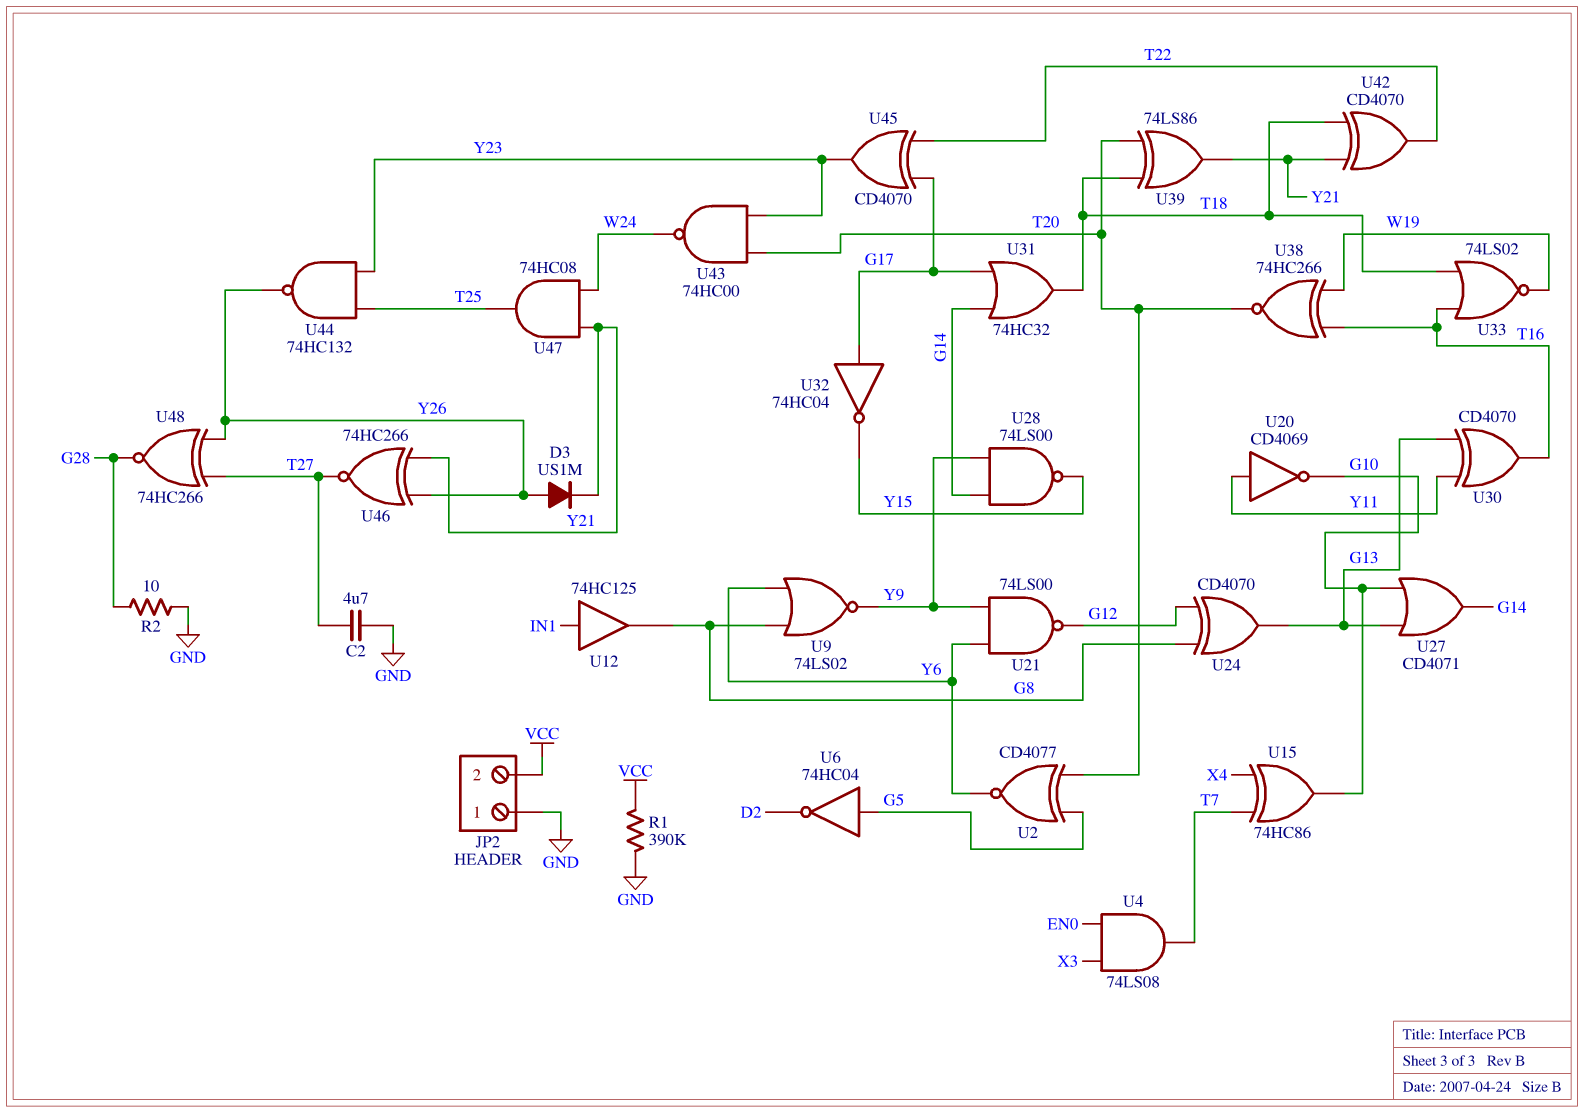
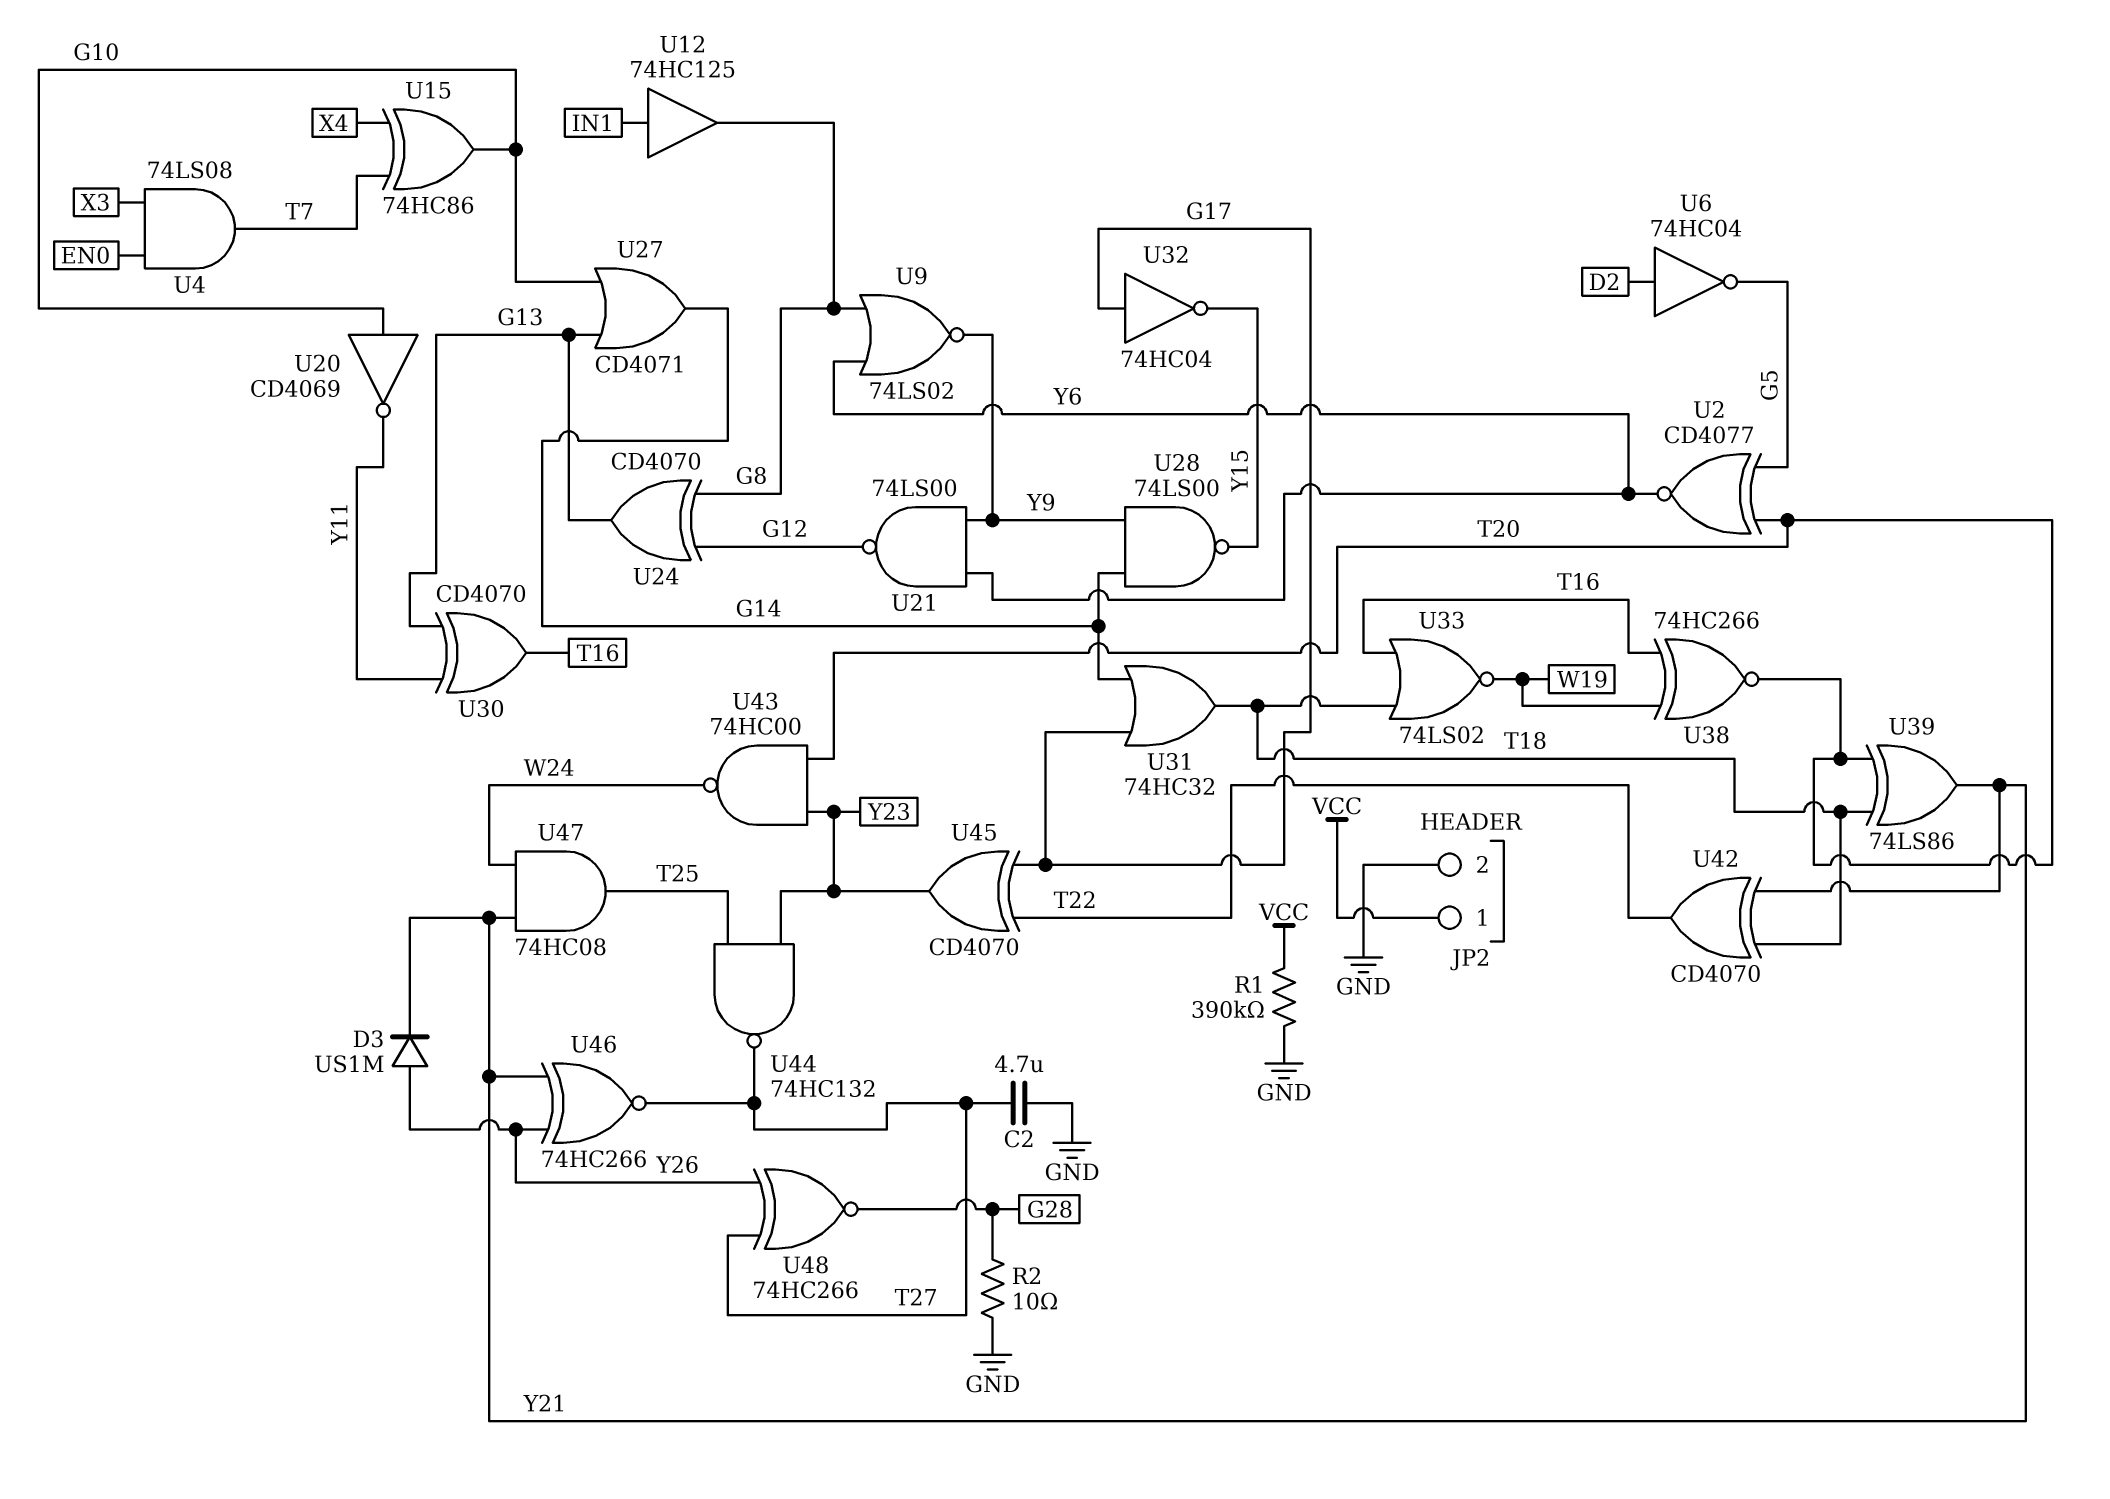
JP2 pin 1: GND -> VCC
JP2 pin 2: VCC -> GND
U6: NOT 74HC04 (in G5, out D2) -> NOT 74HC04 (in D2, out G5)
U20: NOT CD4069 (in Y11, out G10) -> NOT CD4069 (in G10, out Y11)
U44: NAND 74HC132 (in T25, in Y23, out Y26) -> NAND 74HC132 (in T25, in Y23, out T27)

